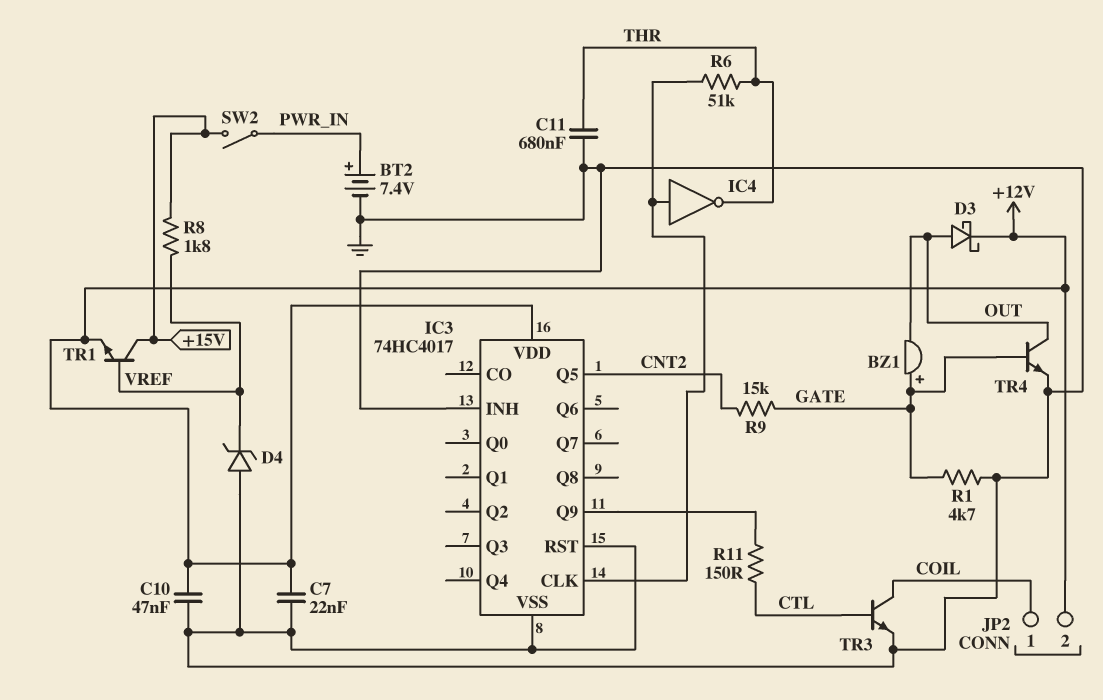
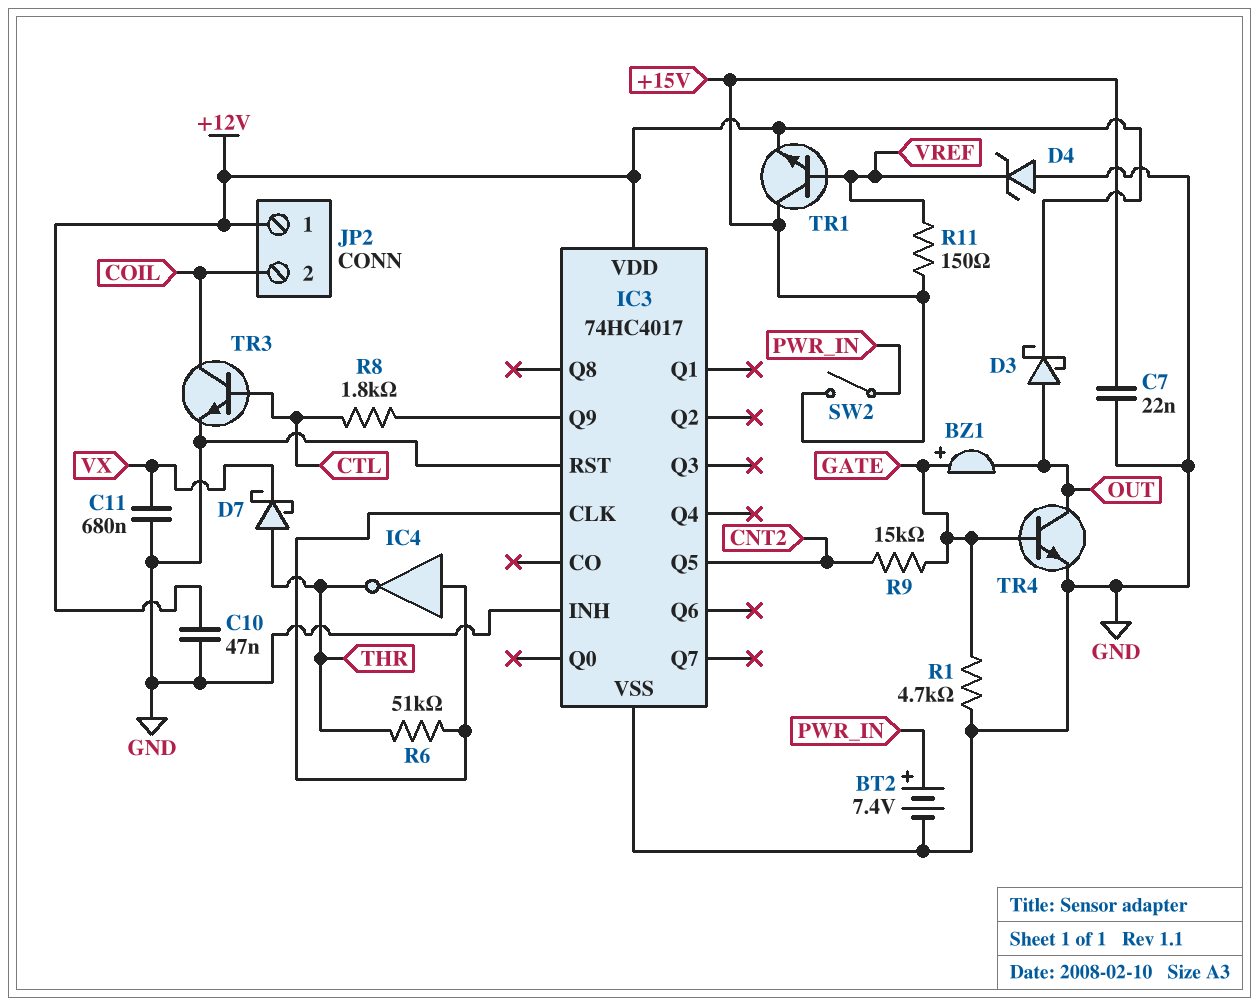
C7: 22nF (+12V, GND) -> 22nF (+15V, GND)
C11: 680nF (GND, THR) -> 680nF (GND, VX)
D7: none -> schottky (A THR, K VX)
JP2 pin 1: COIL -> +12V
JP2 pin 2: +12V -> COIL
R8: 1.8k (+15V, VREF) -> 1.8k (CTL, IC3/Q9)
R11: 150 (CTL, IC3/Q9) -> 150 (+15V, VREF)

